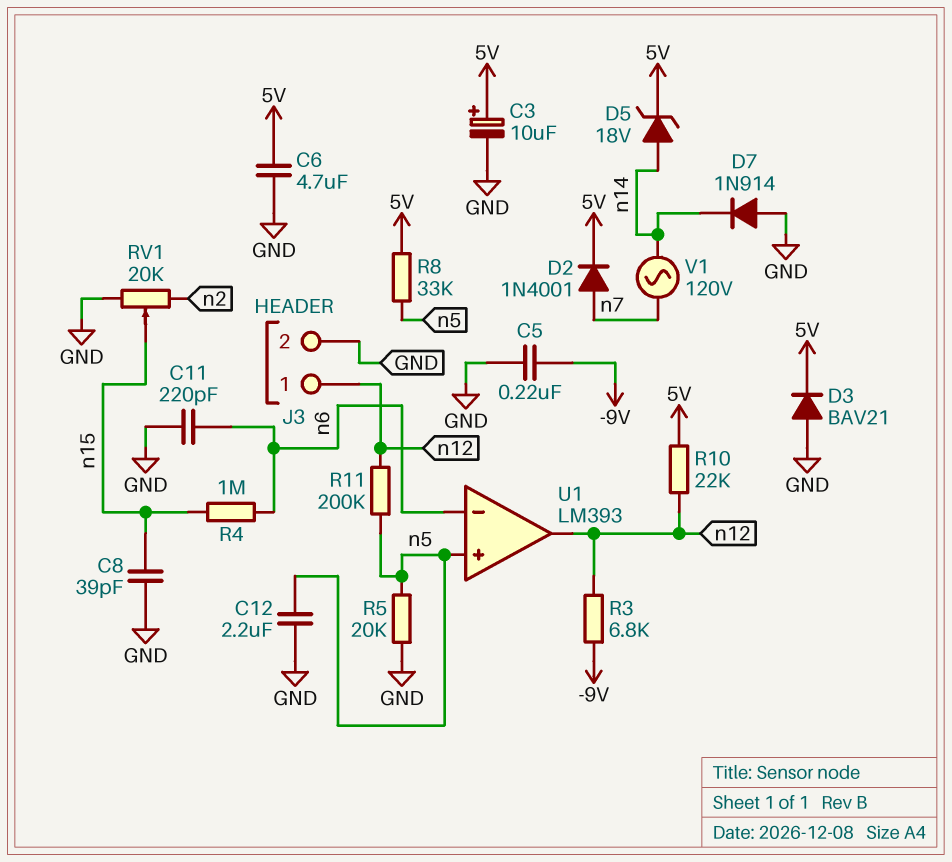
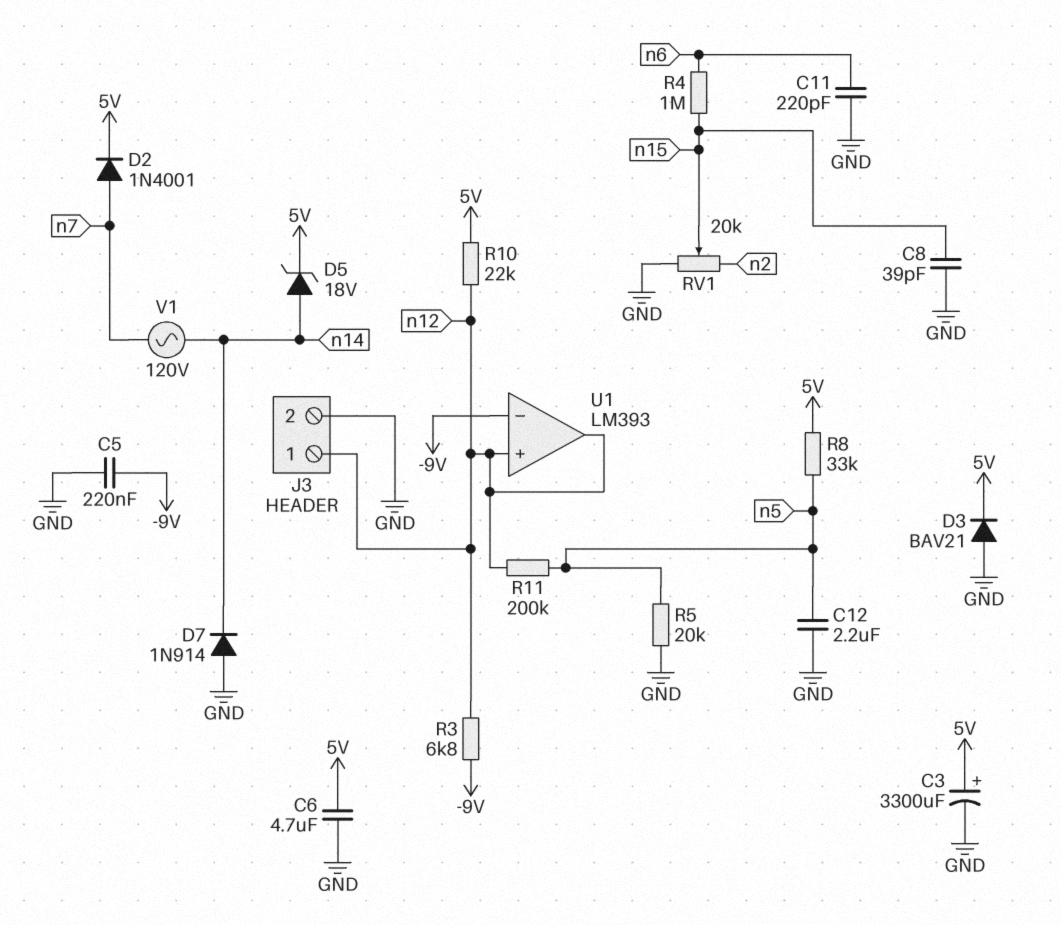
C3: 10uF (plus 5V, minus GND) -> 3300uF (plus 5V, minus GND)
U1 pin in+: n5 -> n12
U1 pin in-: n6 -> -9V

